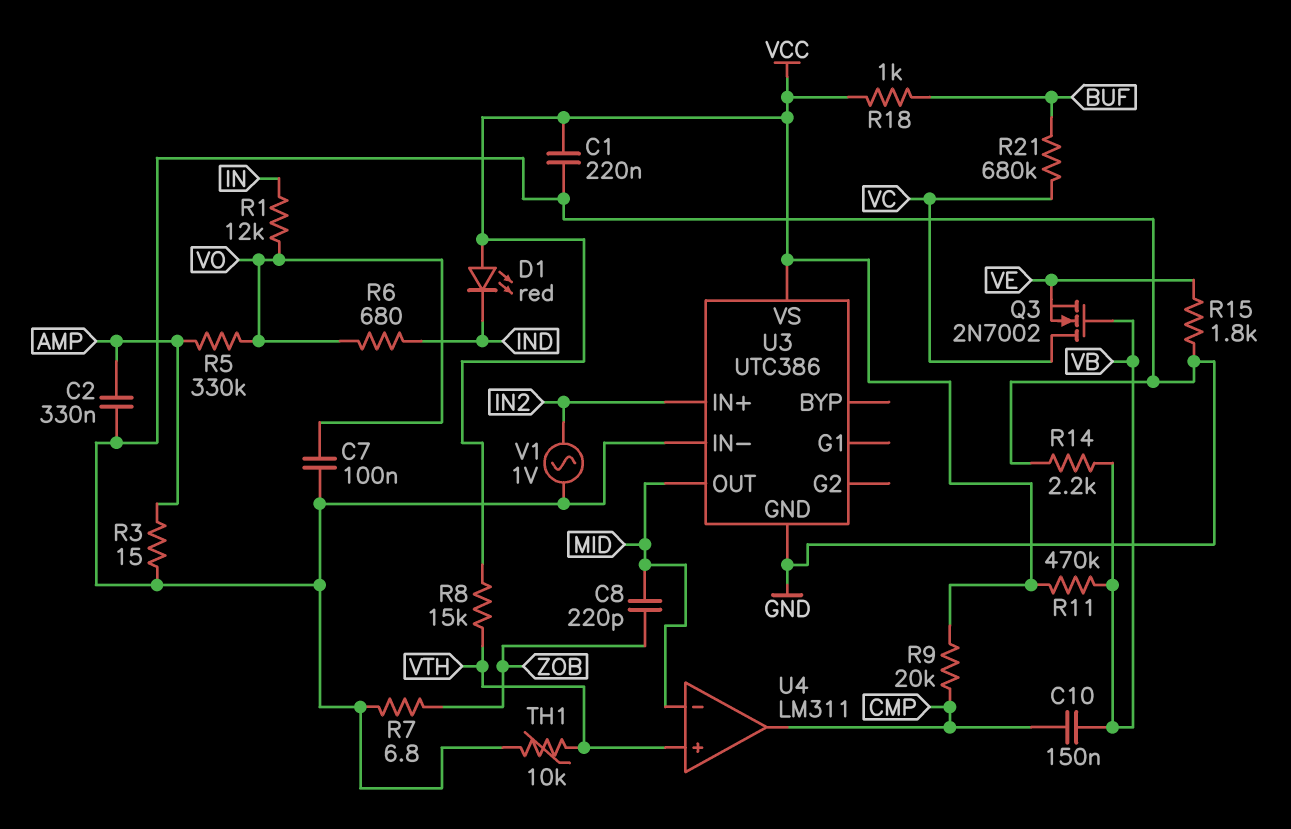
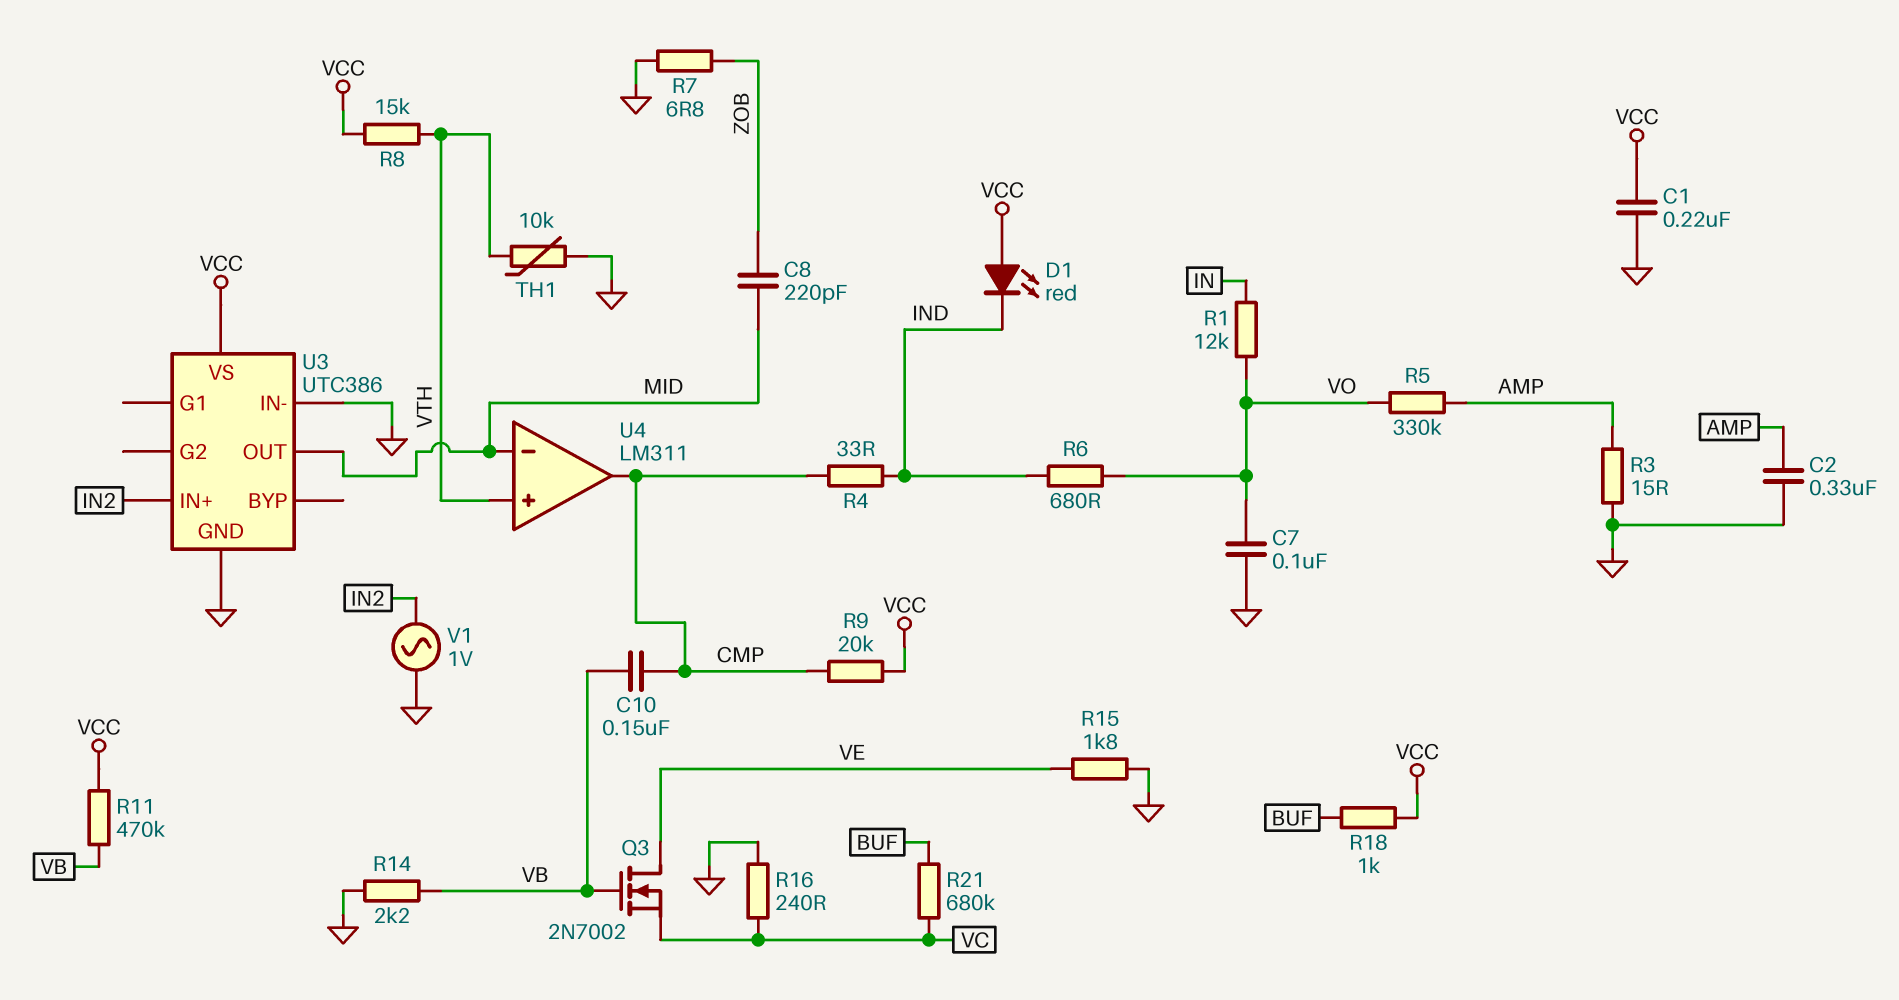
Q3: NMOS 2N7002 (G VB, D VC, S VE) -> NMOS 2N7002 (G VB, D VE, S VC)
R4: none -> 33 (CMP, IND)
R16: none -> 240 (GND, VC)

